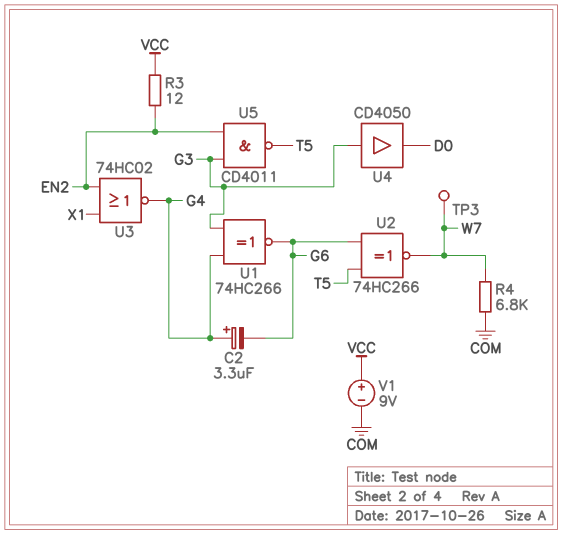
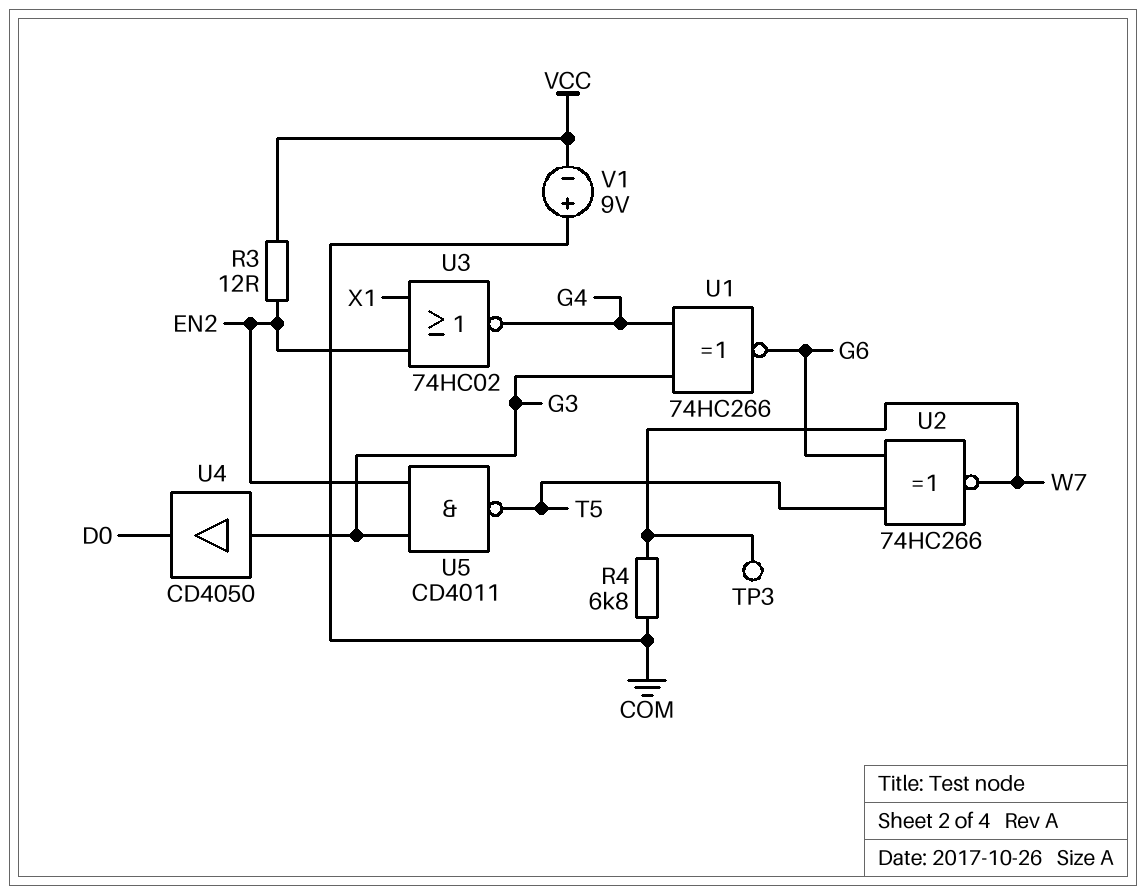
C2: 3.3uF (plus G4, minus G6) -> none
V1: 9V (plus VCC, minus COM) -> 9V (plus COM, minus VCC)

